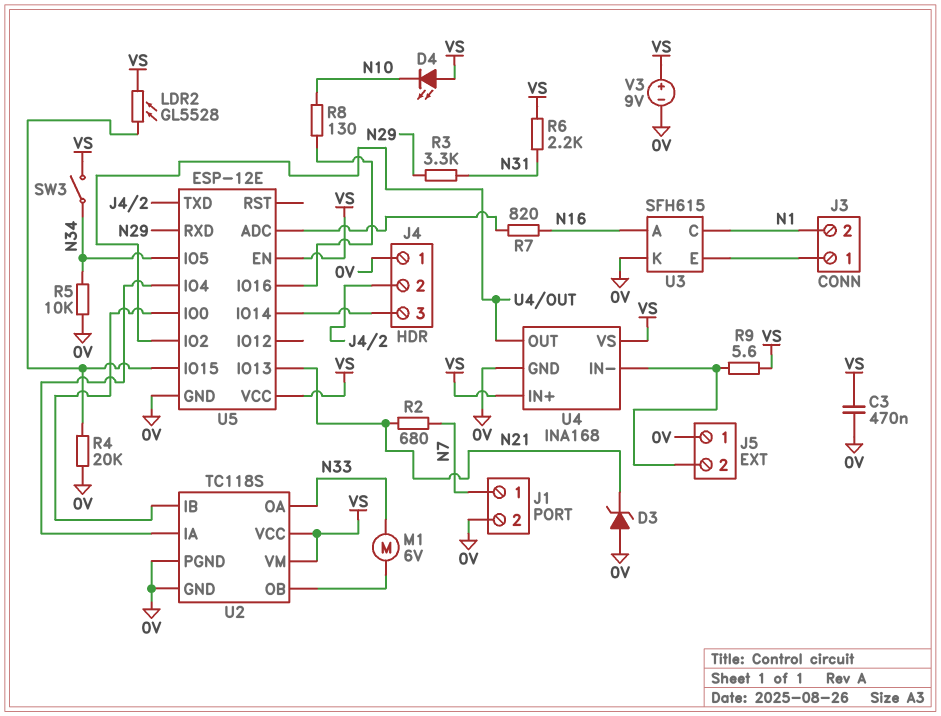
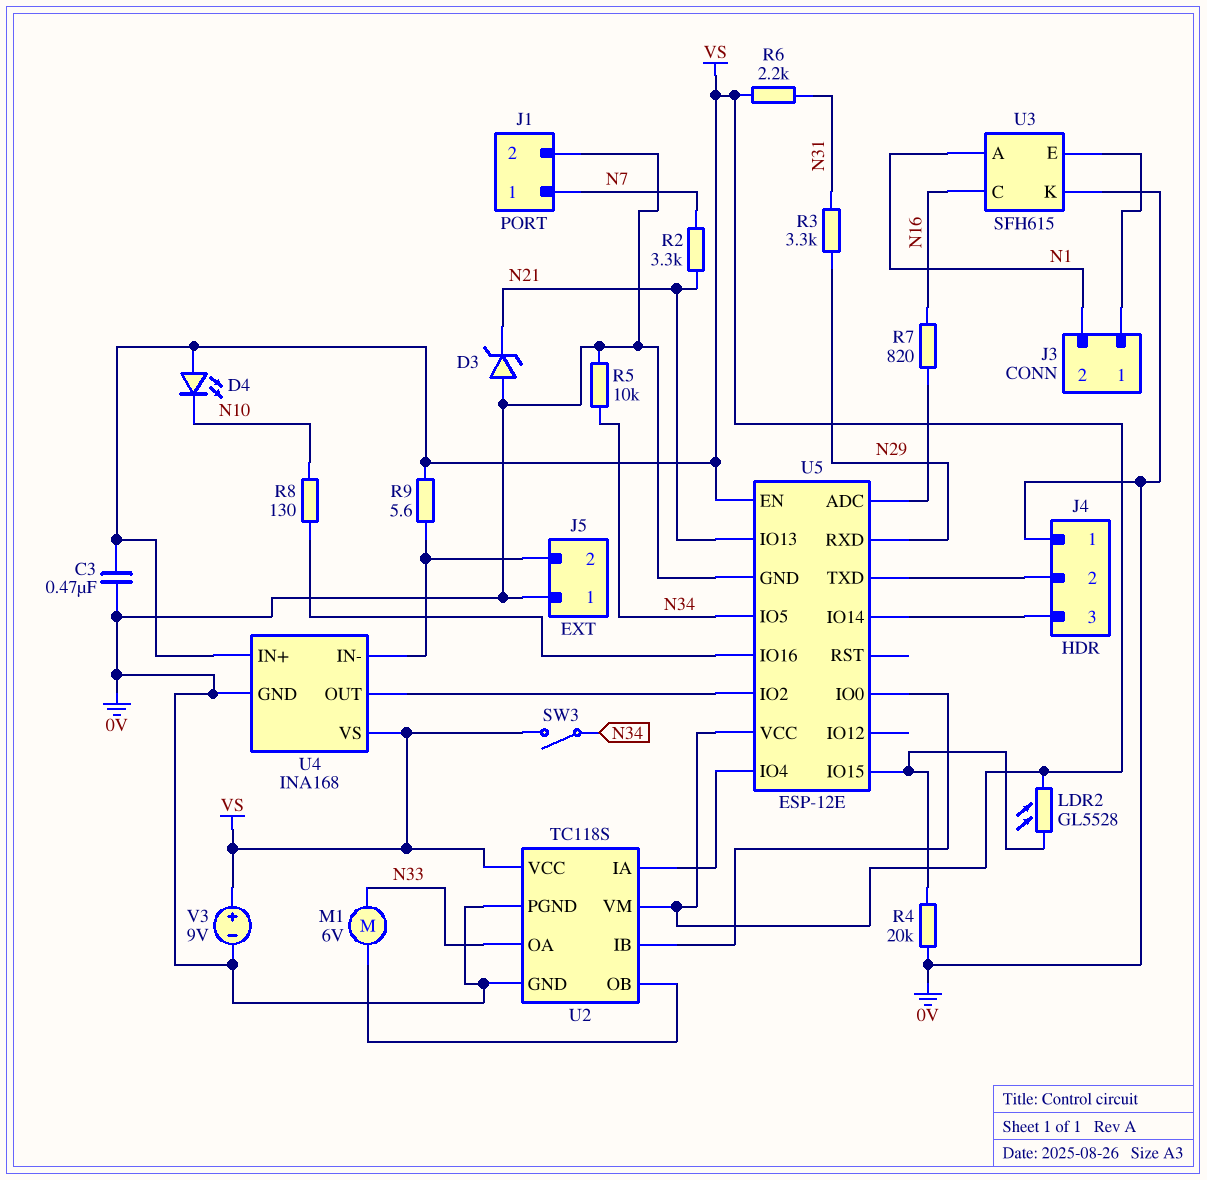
R2: 680 (N7, N21) -> 3.3k (N7, N21)
U3 pin A: N16 -> N1
U3 pin C: N1 -> N16

